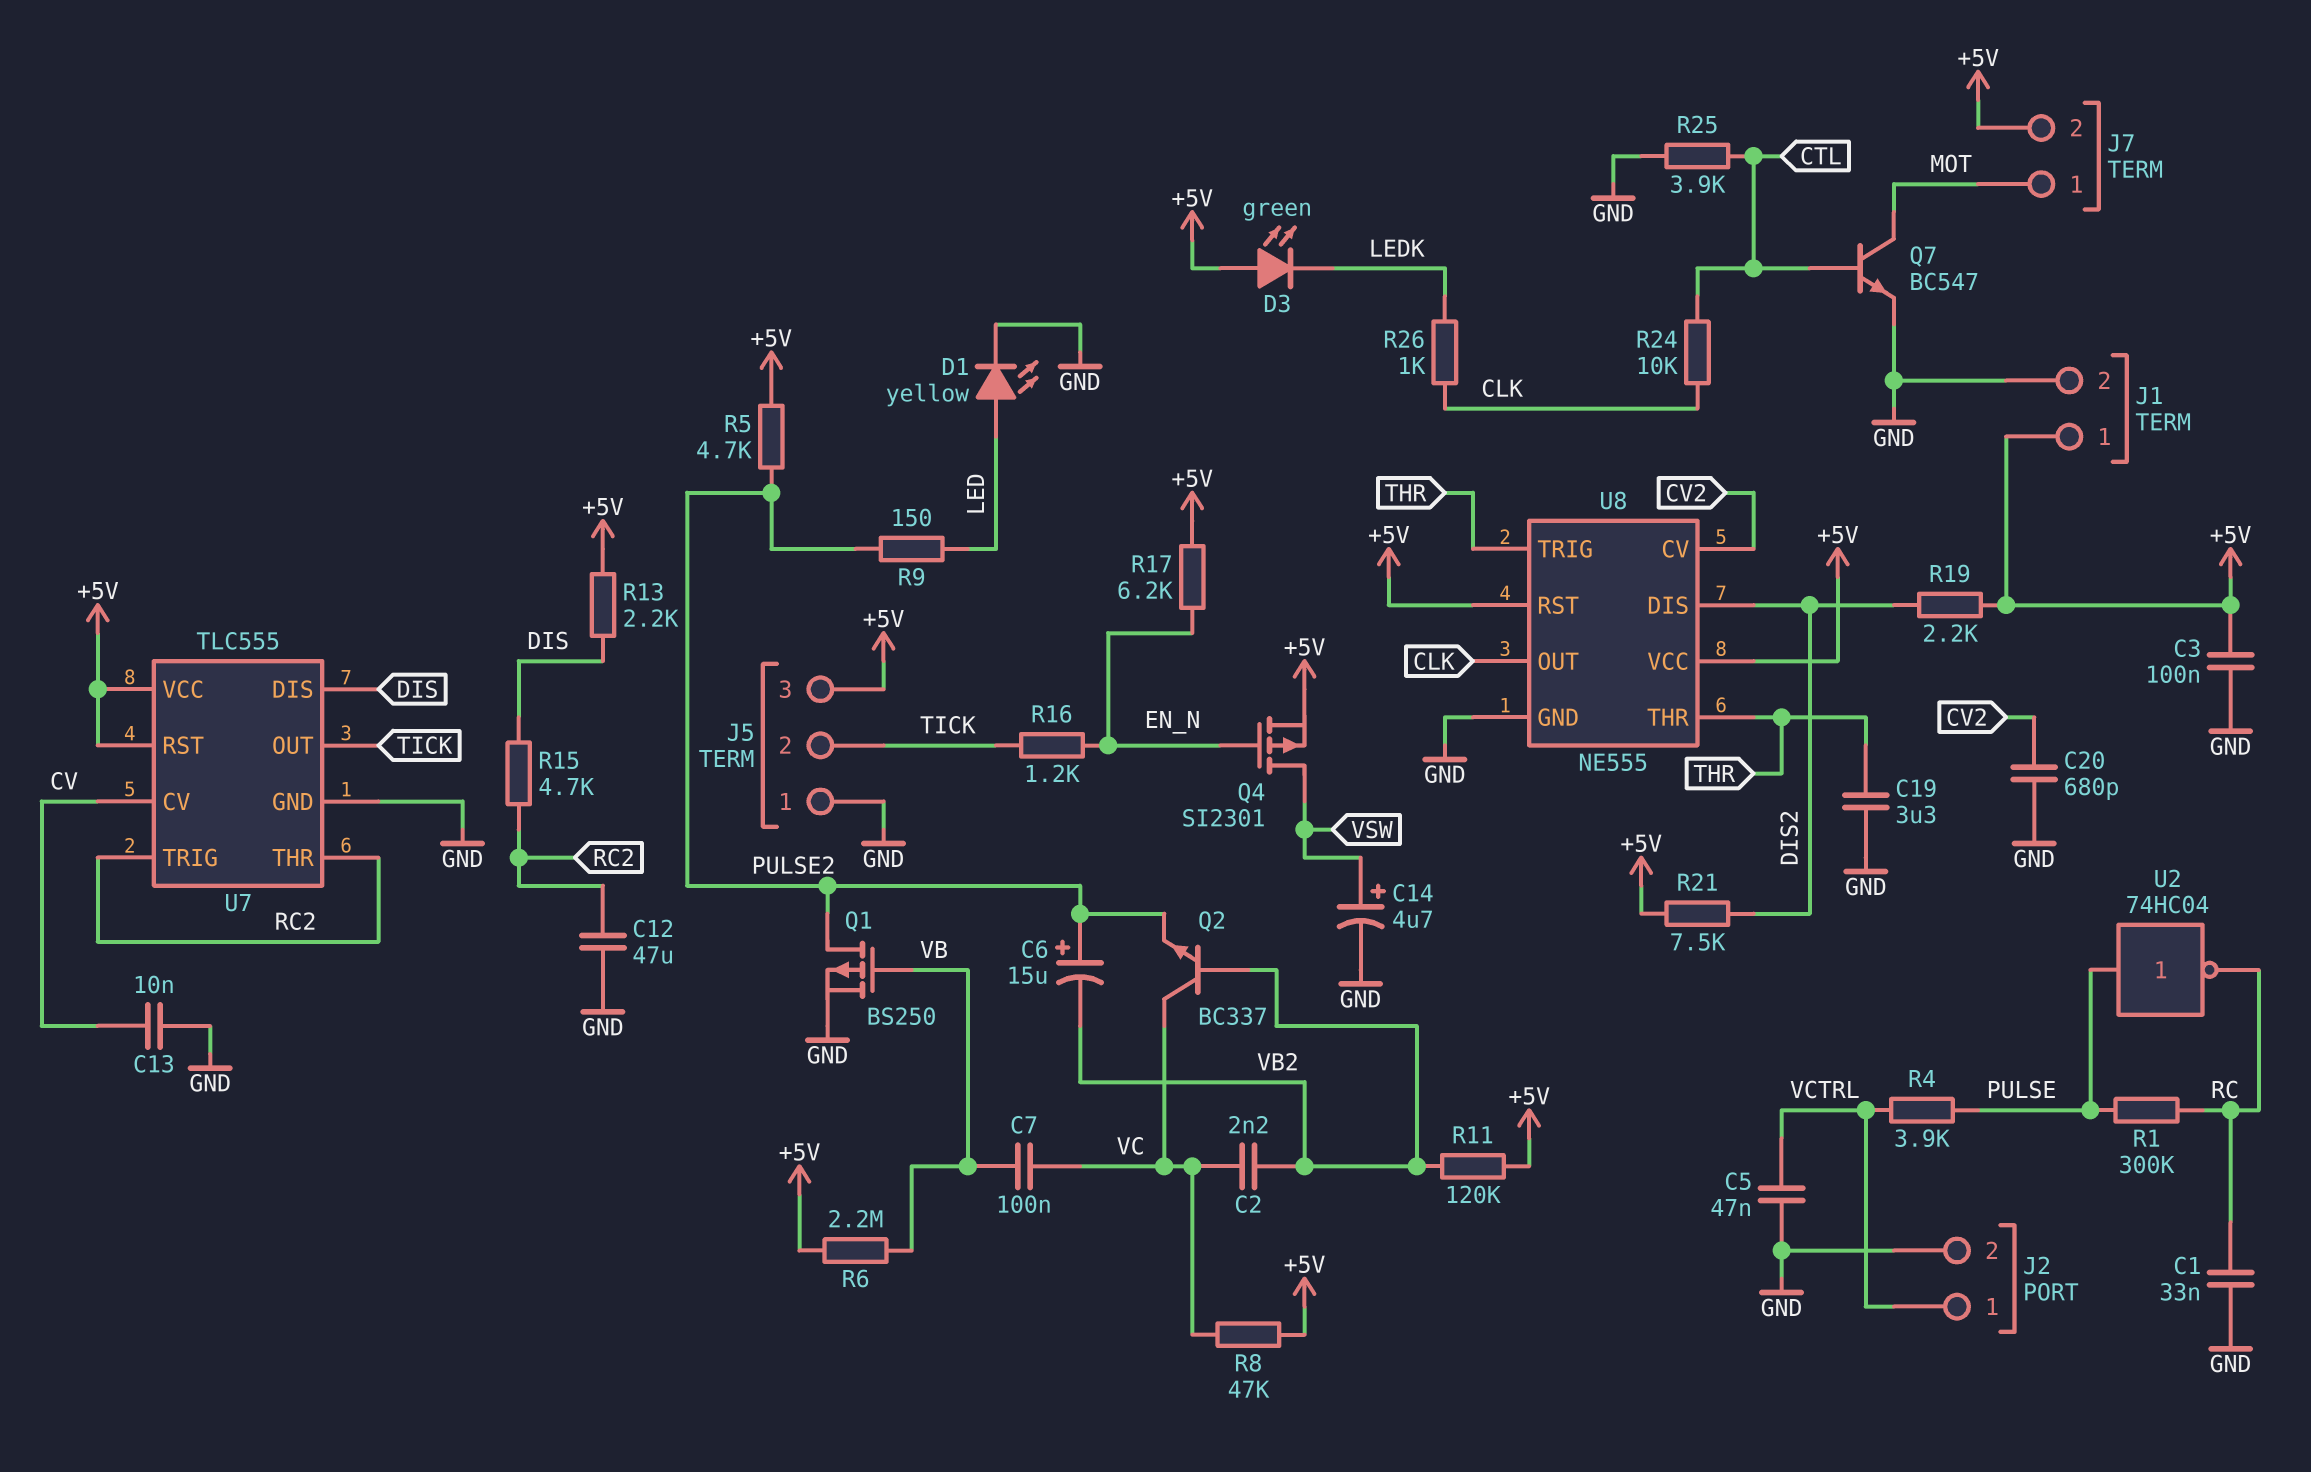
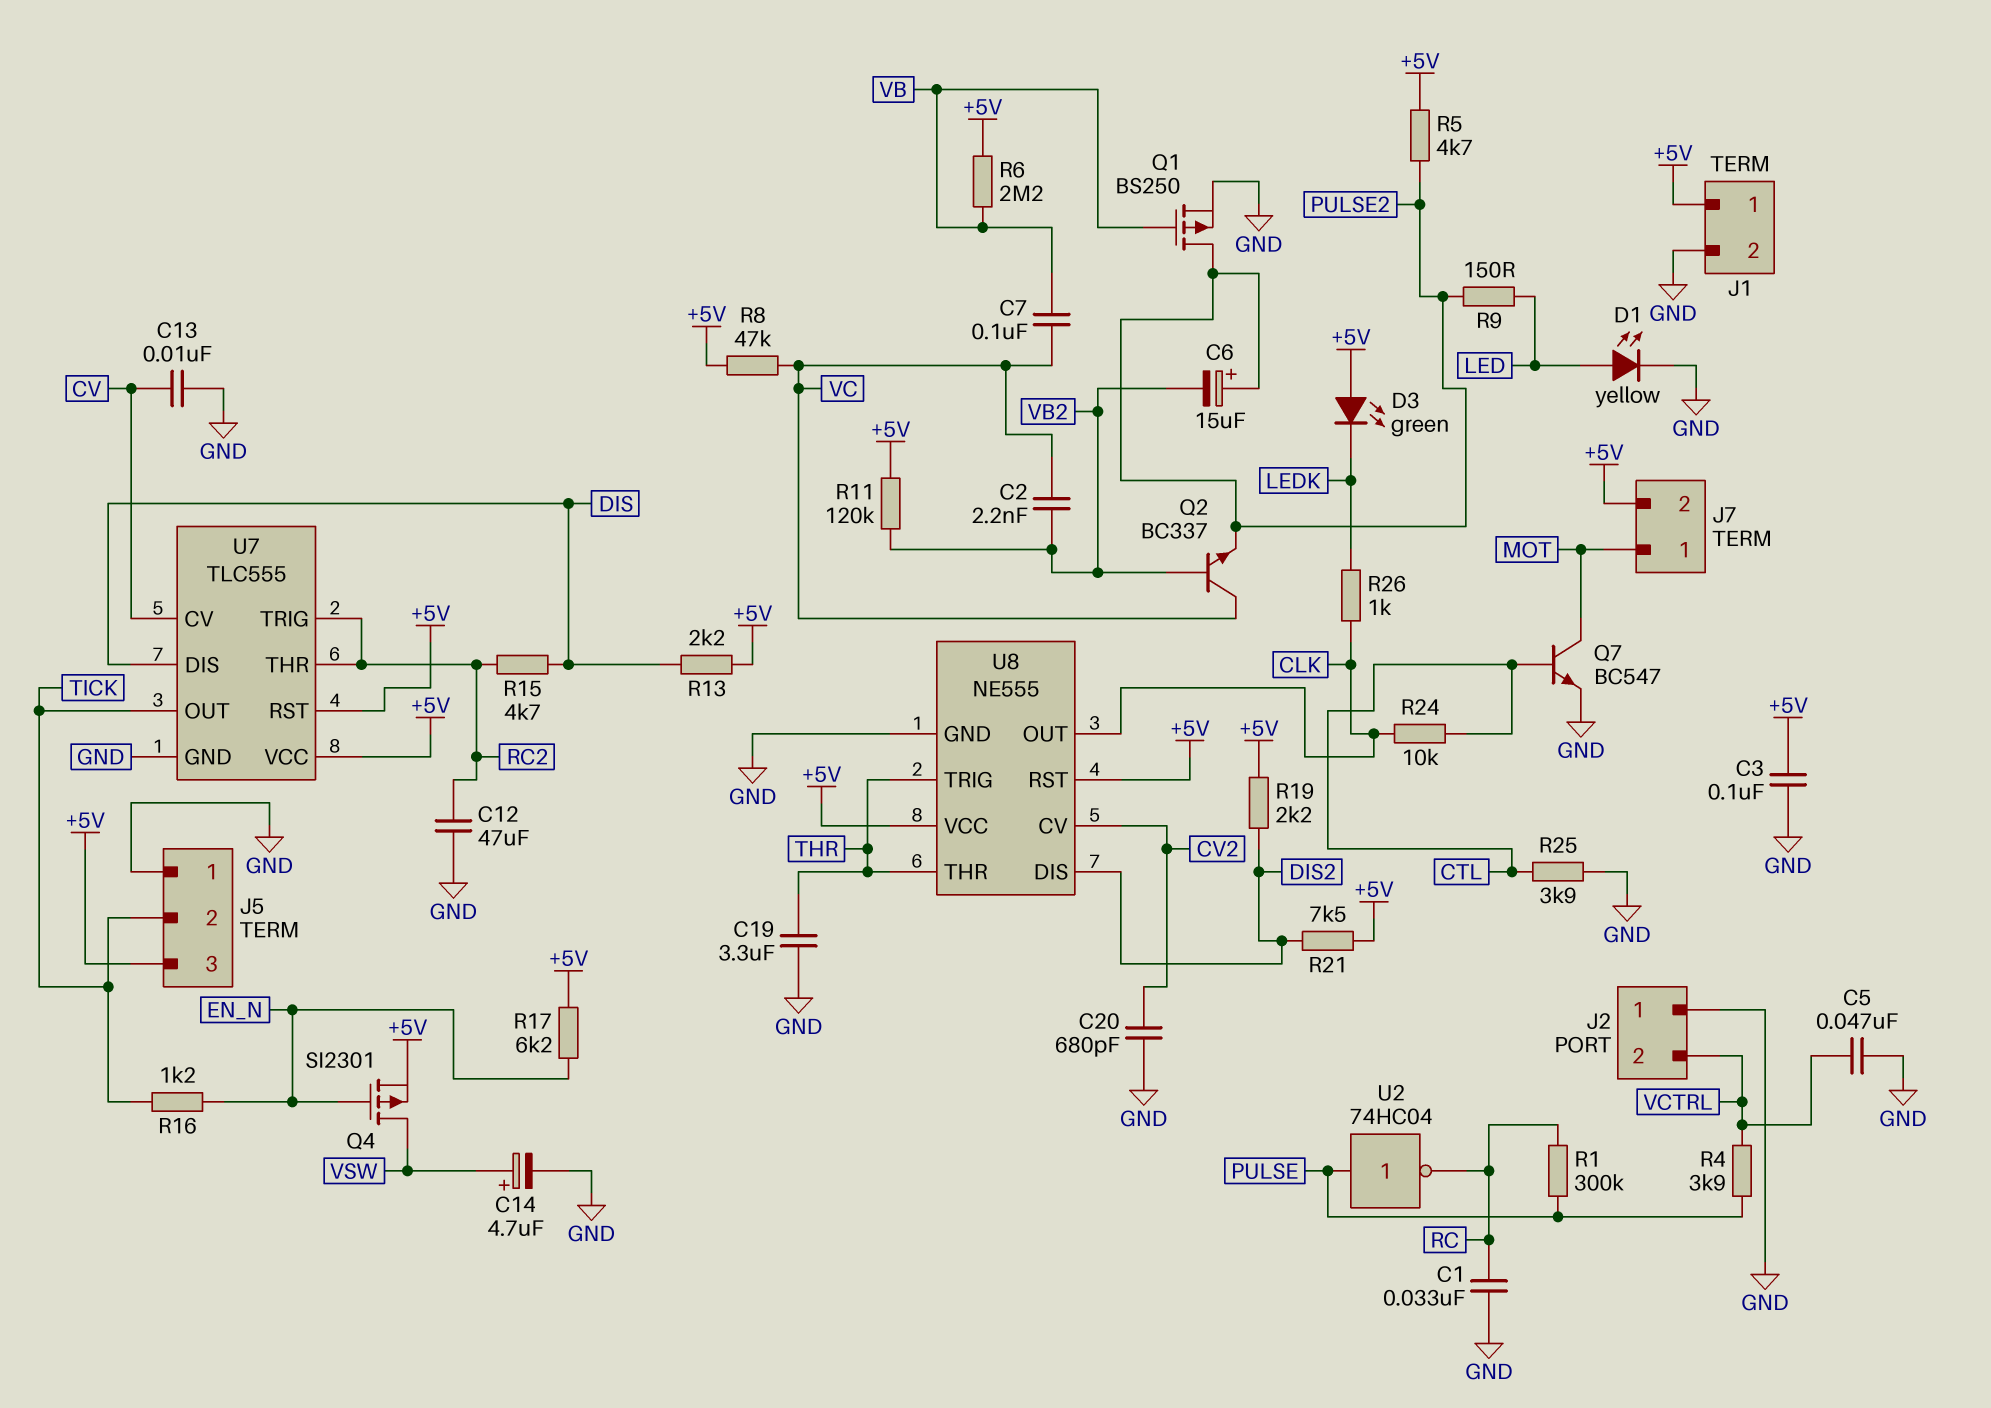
J2 pin 1: VCTRL -> GND
J2 pin 2: GND -> VCTRL

